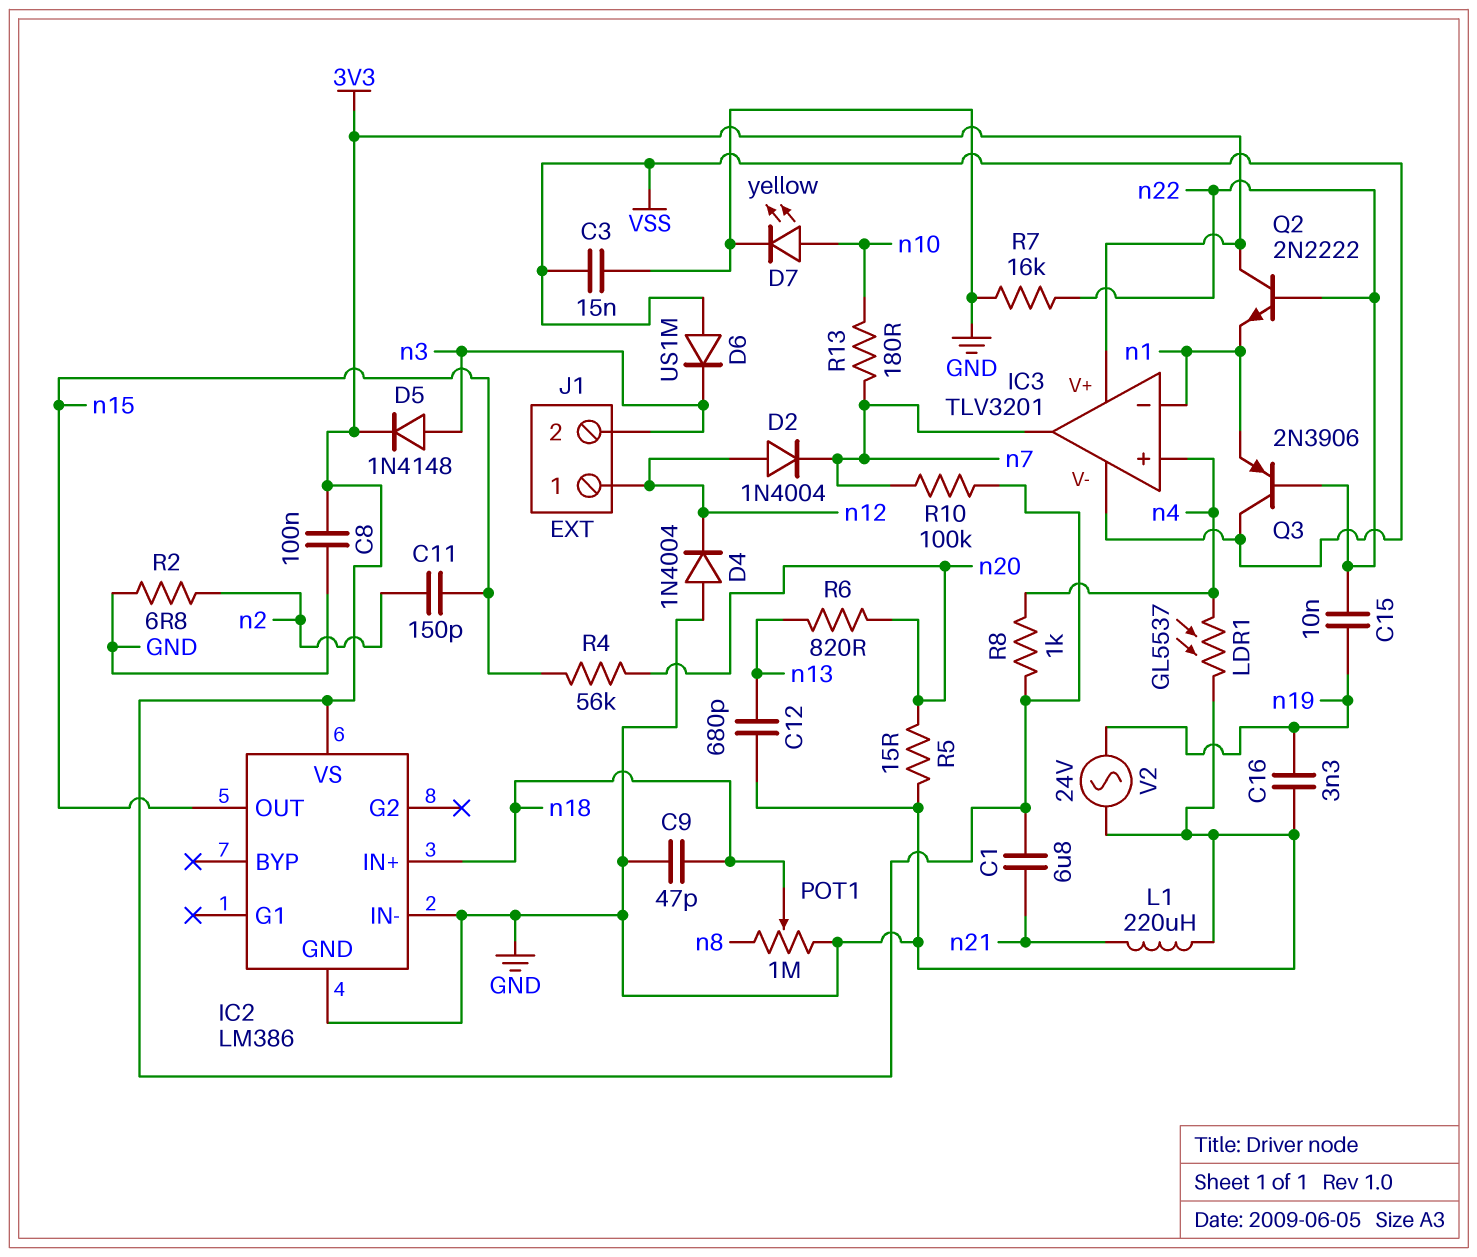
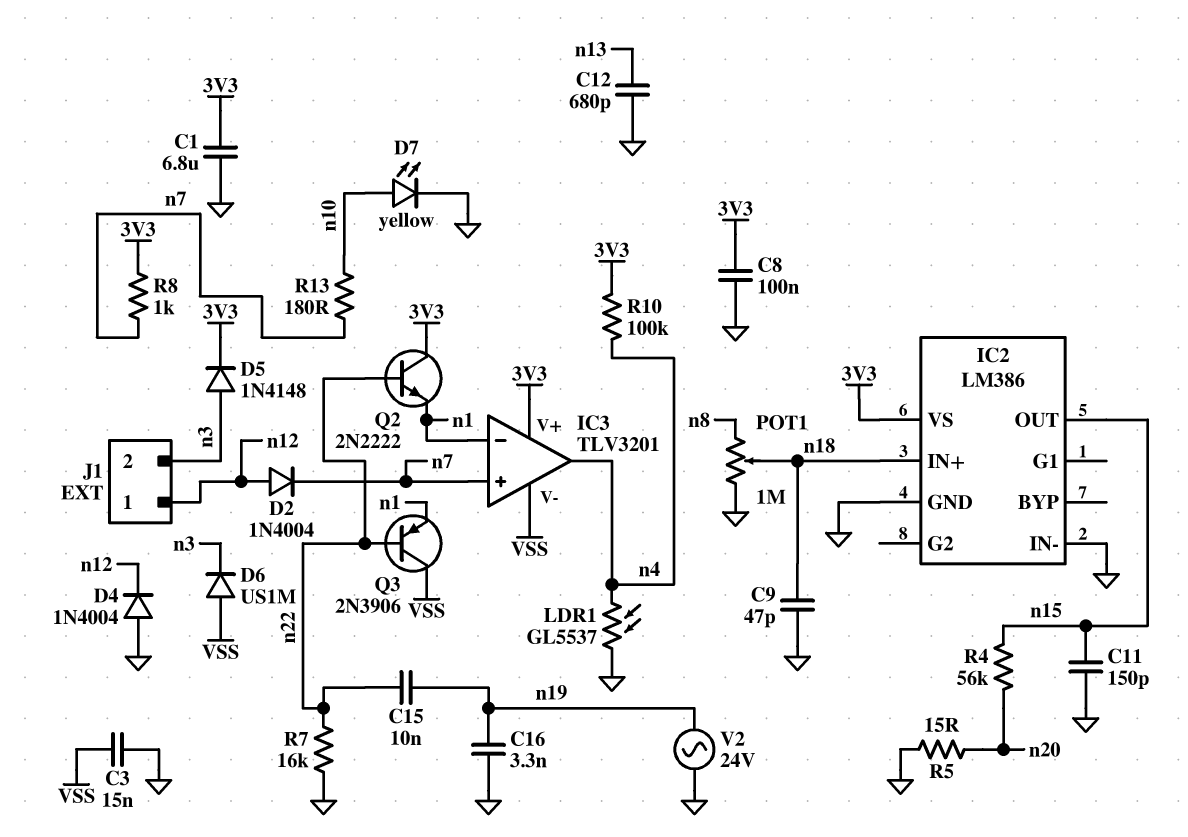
C1: 6.8uF (3V3, n21) -> 6.8uF (3V3, GND)
C11: 150pF (n2, n15) -> 150pF (GND, n15)
IC3 pin in+: n4 -> n7
IC3 pin out: n7 -> n4
L1: 220uH (GND, n21) -> none
R2: 6.8 (GND, n2) -> none
R6: 820 (n13, n20) -> none
R8: 1k (3V3, n4) -> 1k (3V3, n7)
R10: 100k (3V3, n7) -> 100k (3V3, n4)

